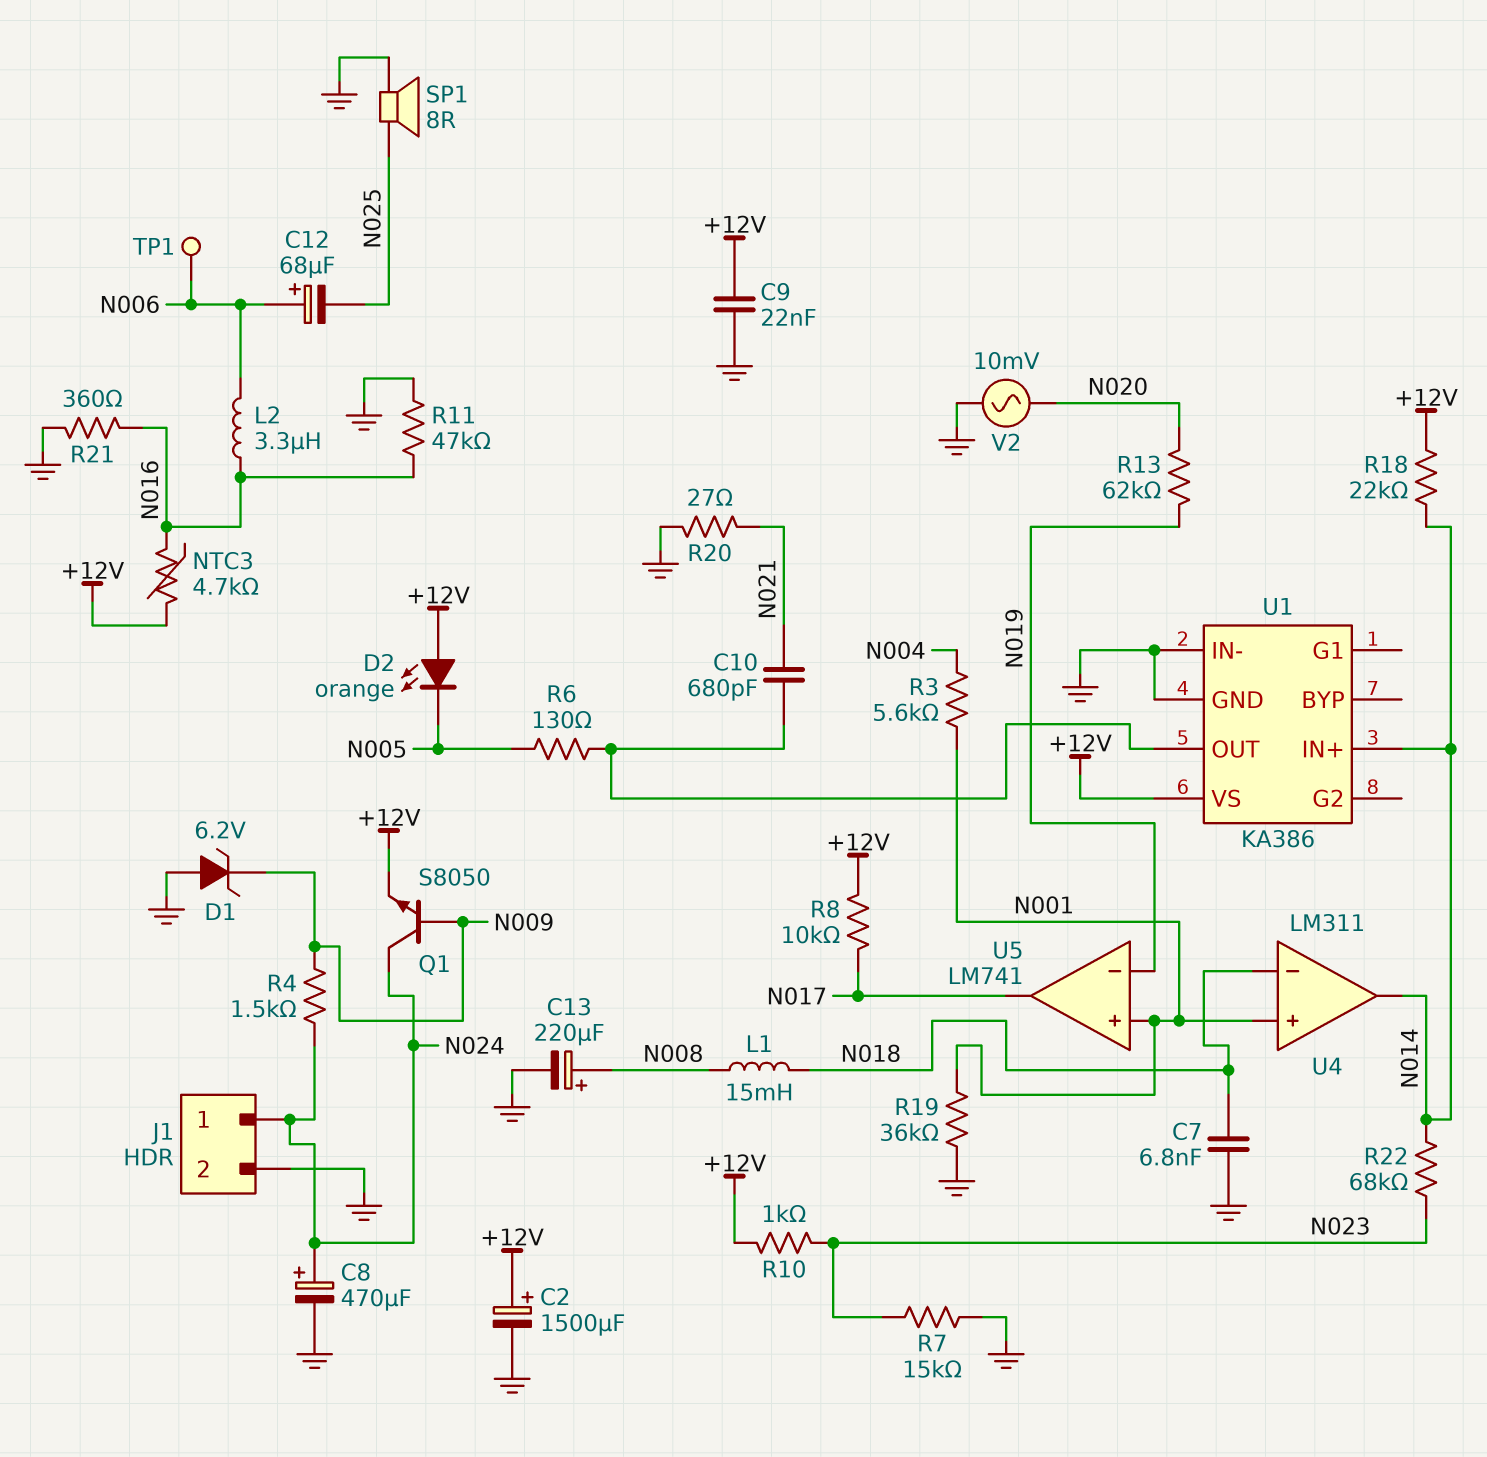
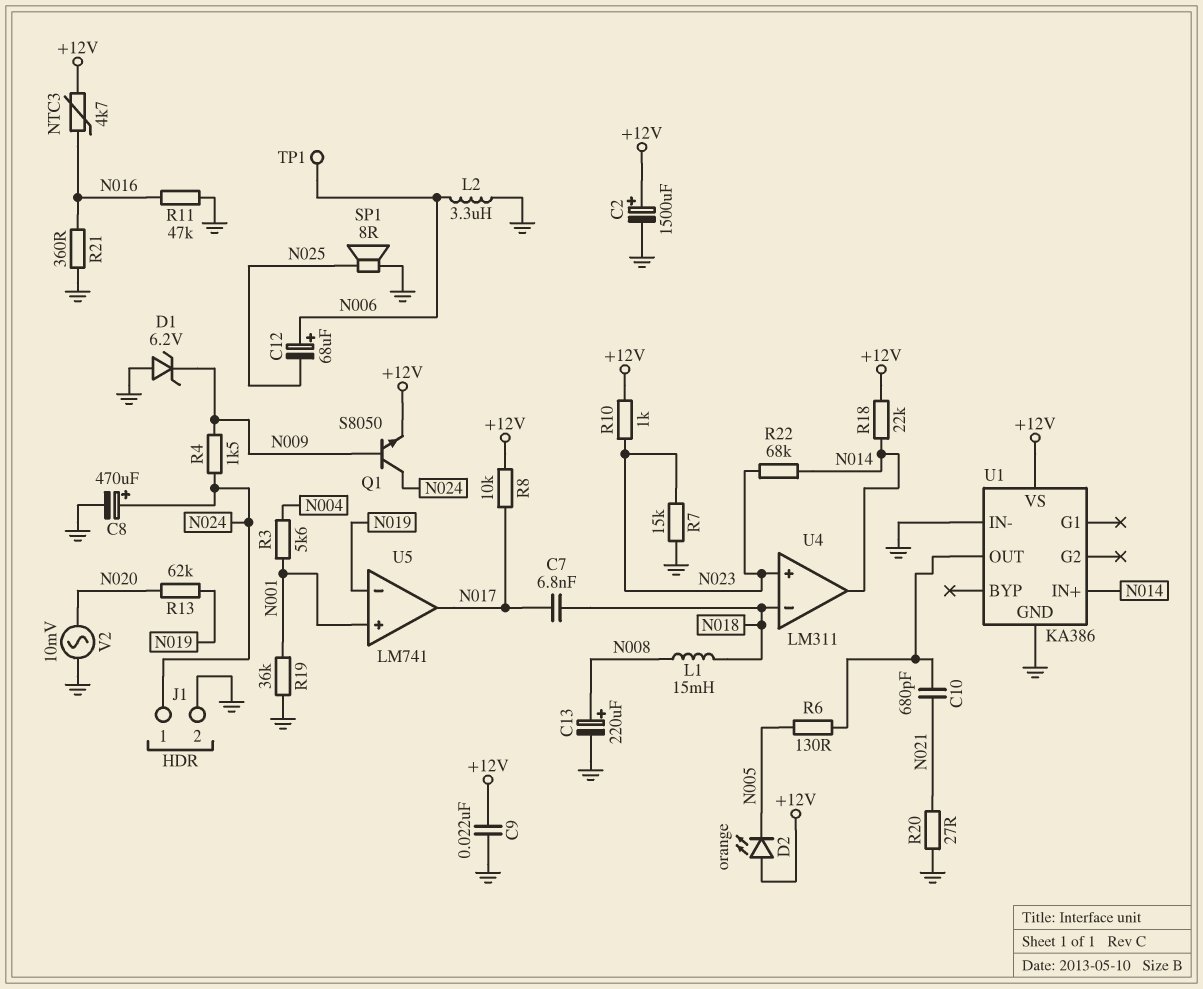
C7: 6.8nF (GND, N018) -> 6.8nF (N017, N018)
L2: 3.3uH (N006, N016) -> 3.3uH (GND, N006)
U4 pin in+: N001 -> N023

